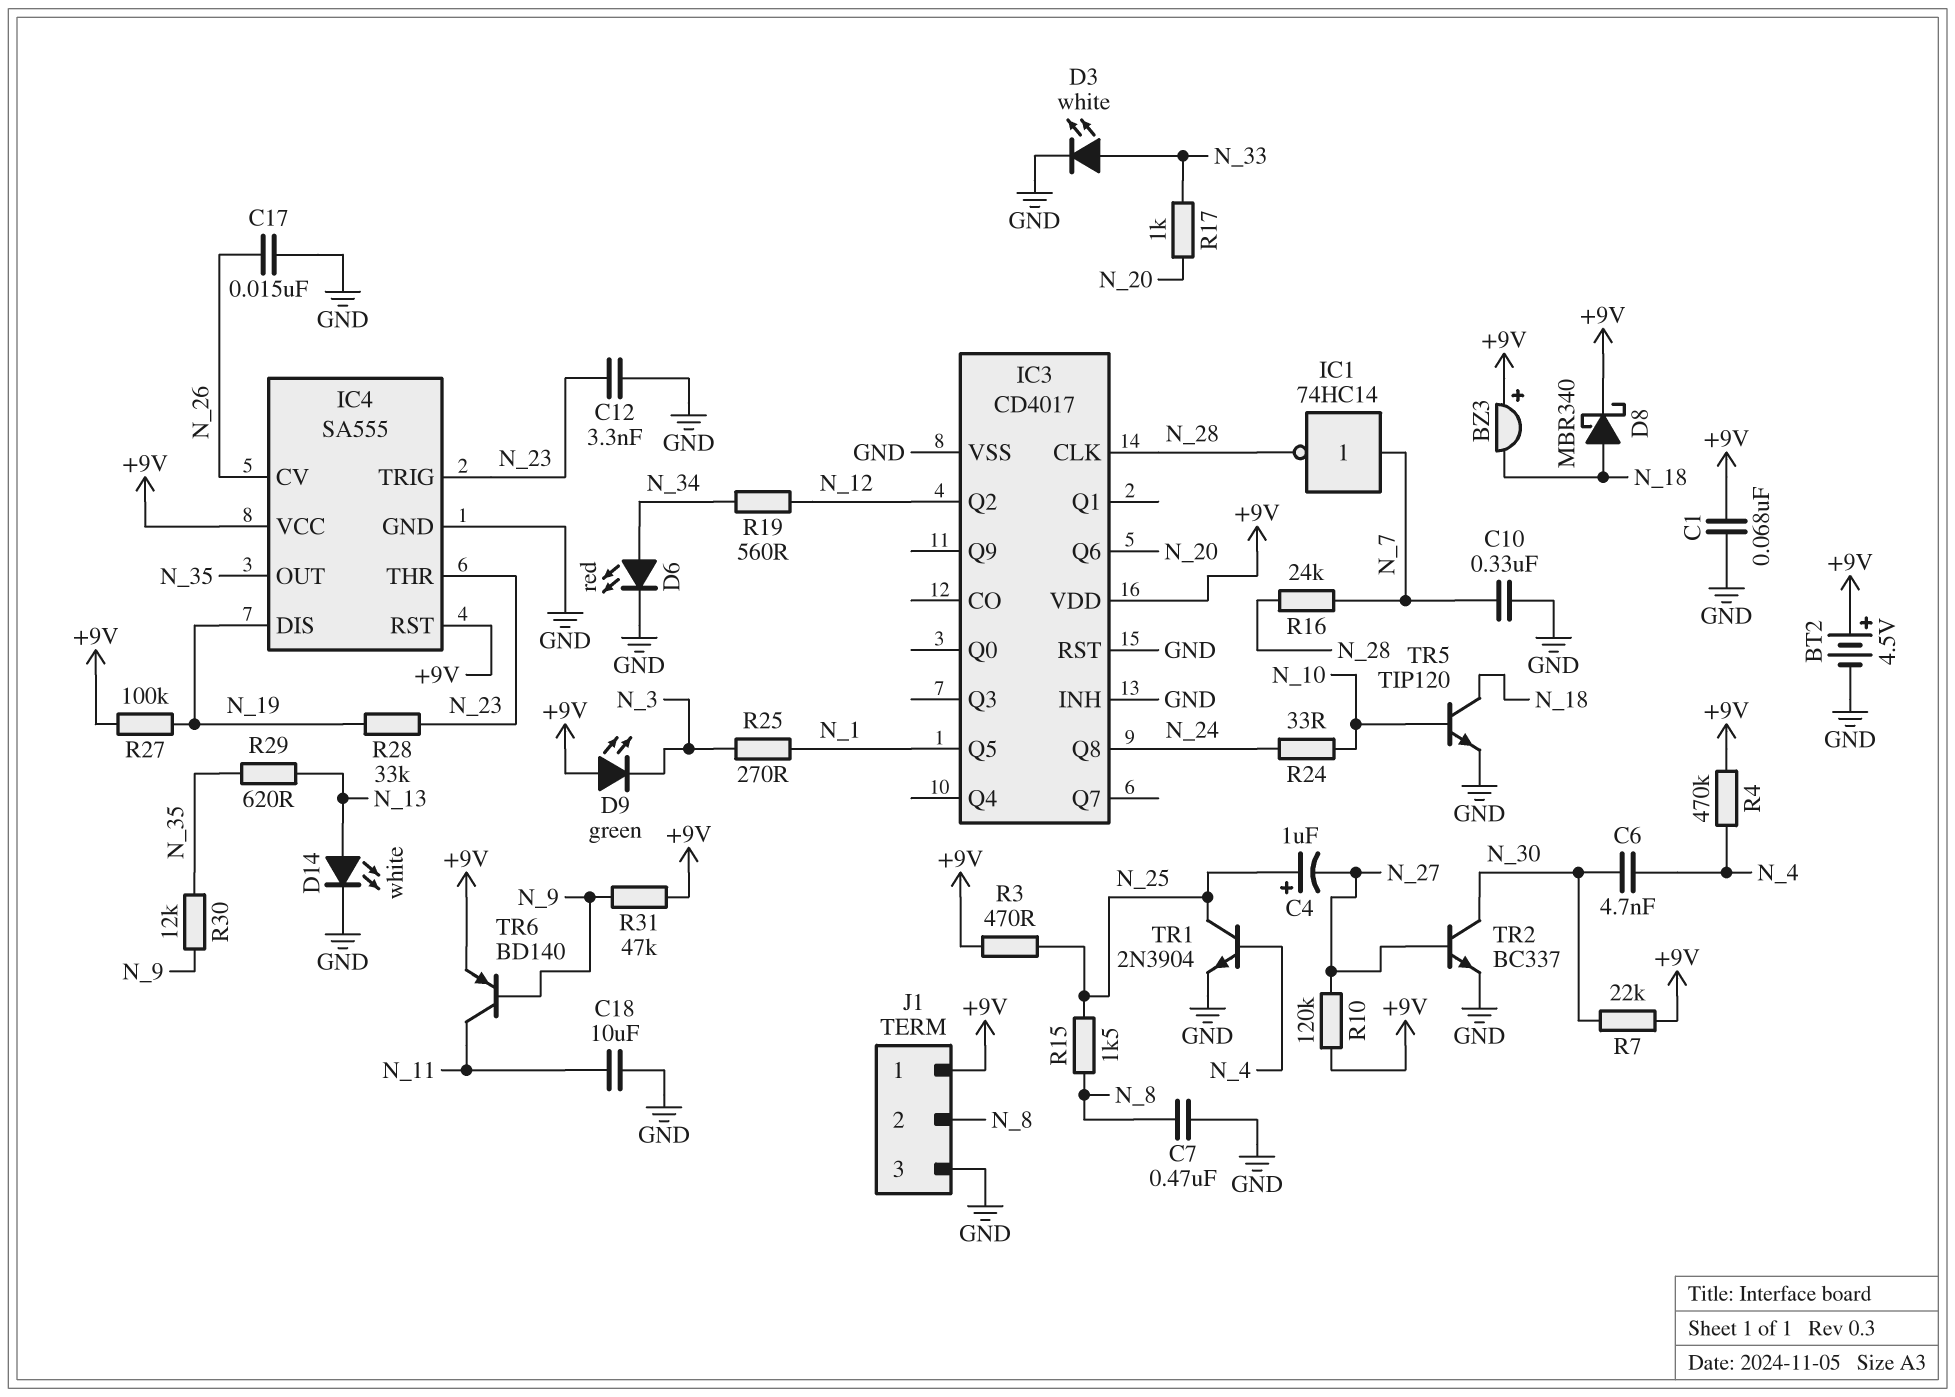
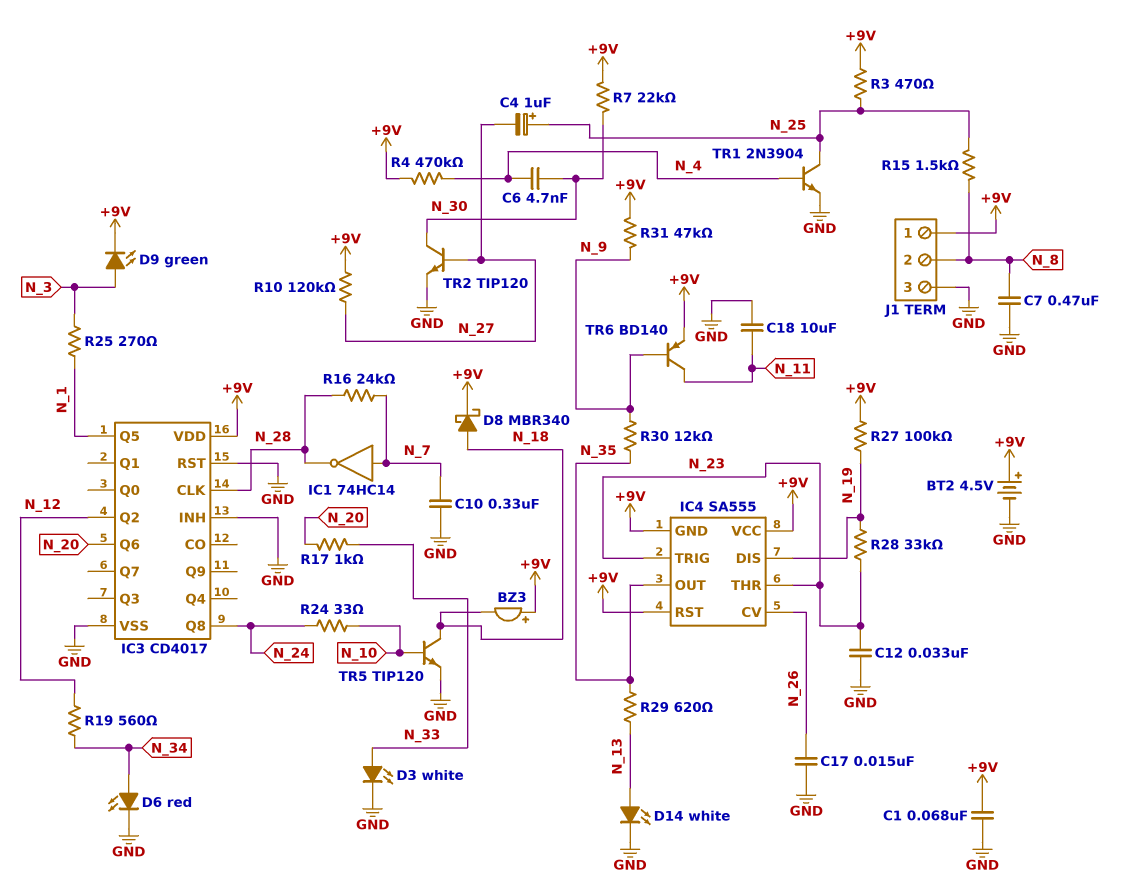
C12: 3.3nF (GND, N_23) -> 33nF (GND, N_23)
D9: LED green (A +9V, K N_3) -> LED green (A N_3, K +9V)
IC4 pin GND: GND -> +9V
TR2: NPN BC337 (B N_27, C N_30, E GND) -> NPN TIP120 (B N_27, C N_30, E GND)

